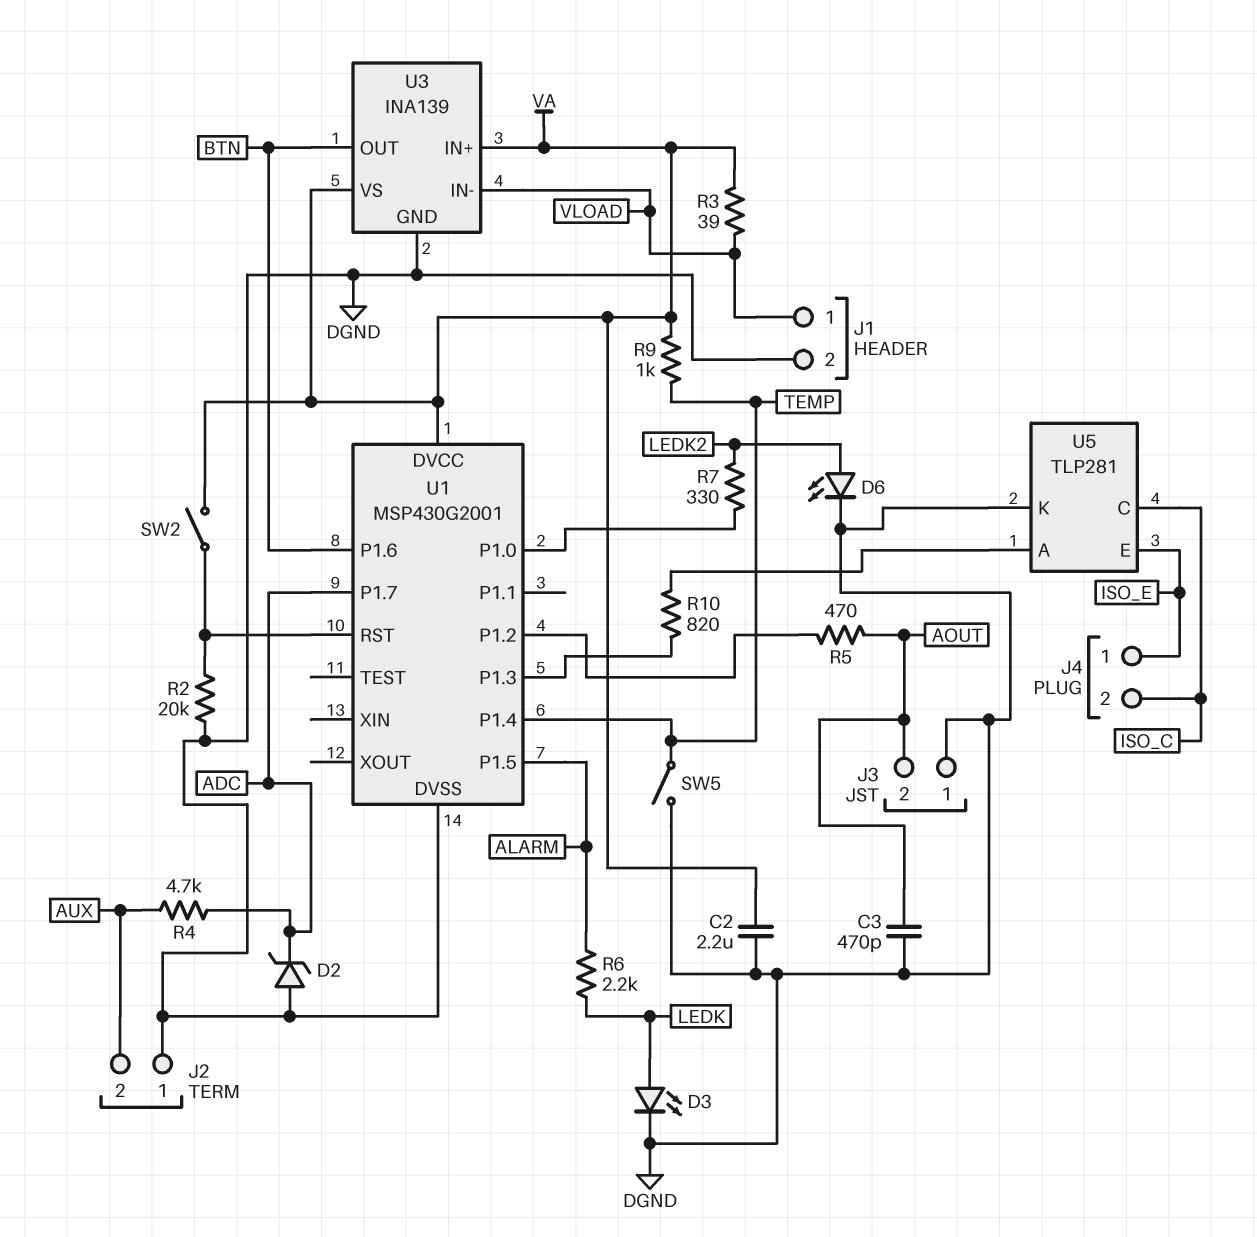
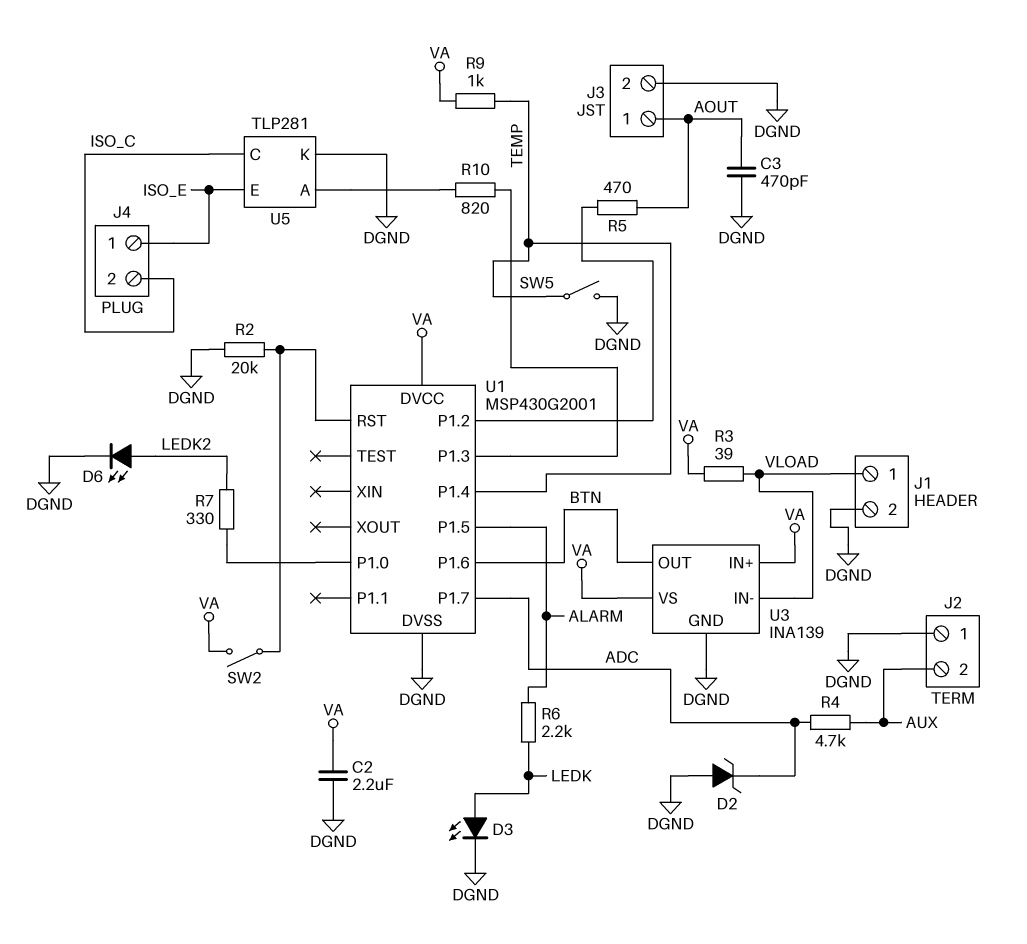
J3 pin 1: DGND -> AOUT
J3 pin 2: AOUT -> DGND

